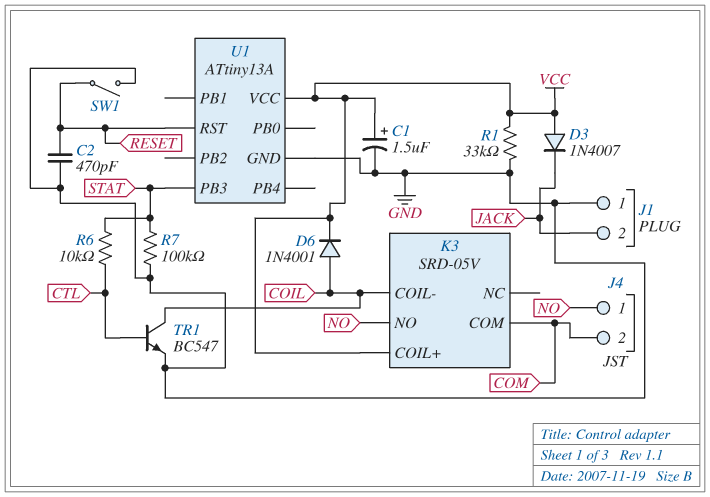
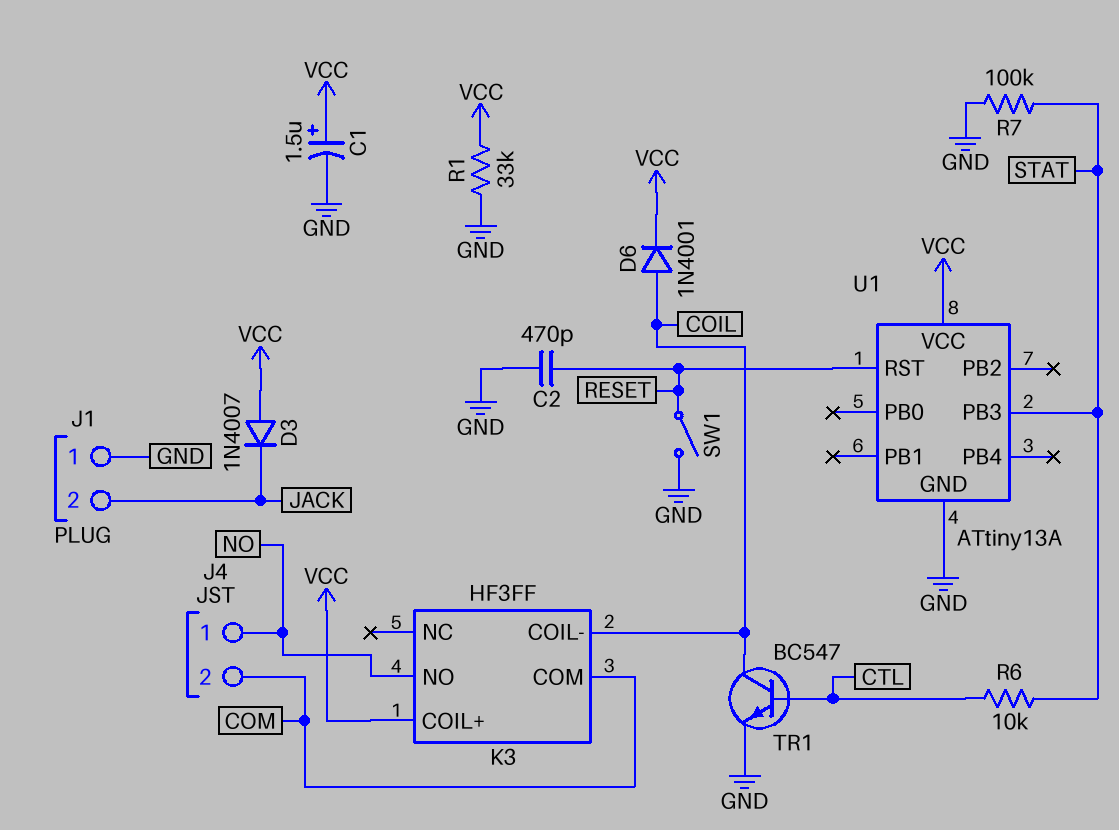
K3: SRD-05V -> HF3FF

